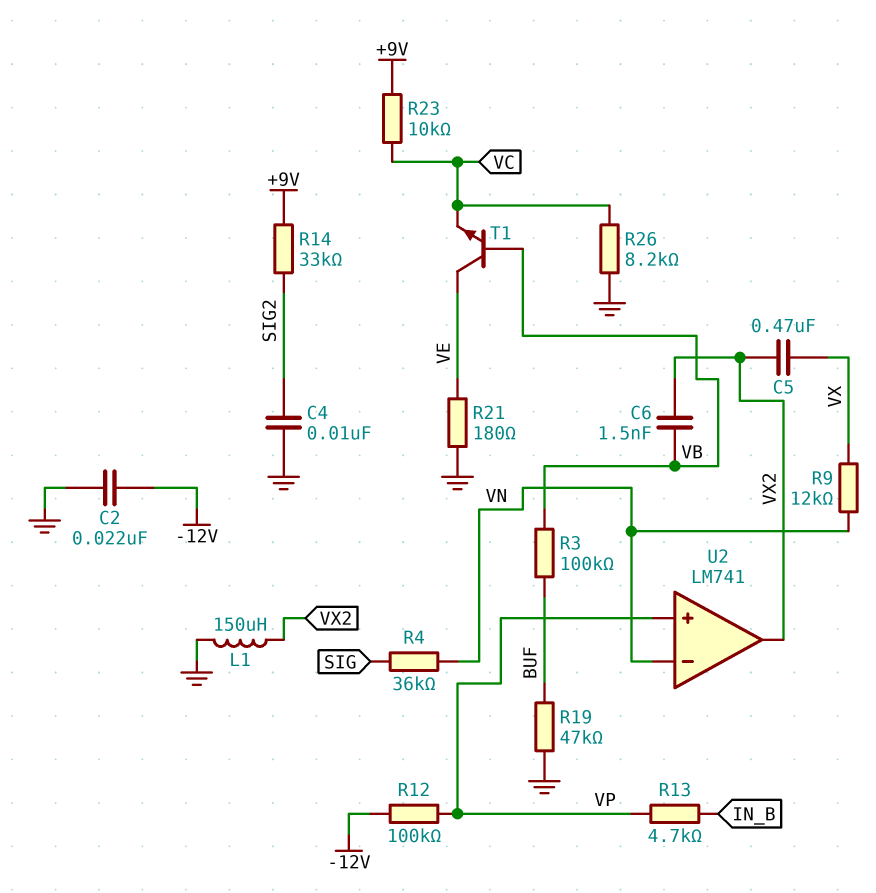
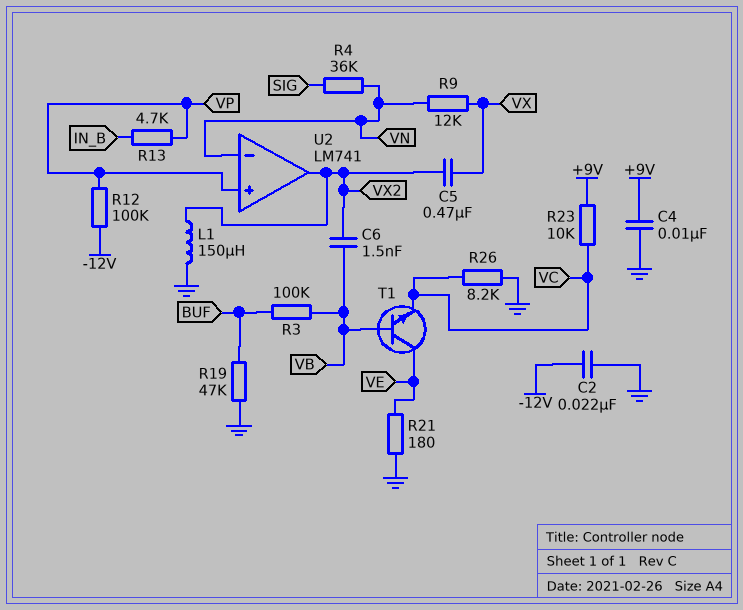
C4: 10nF (GND, SIG2) -> 10nF (+9V, GND)
R14: 33k (+9V, SIG2) -> none

